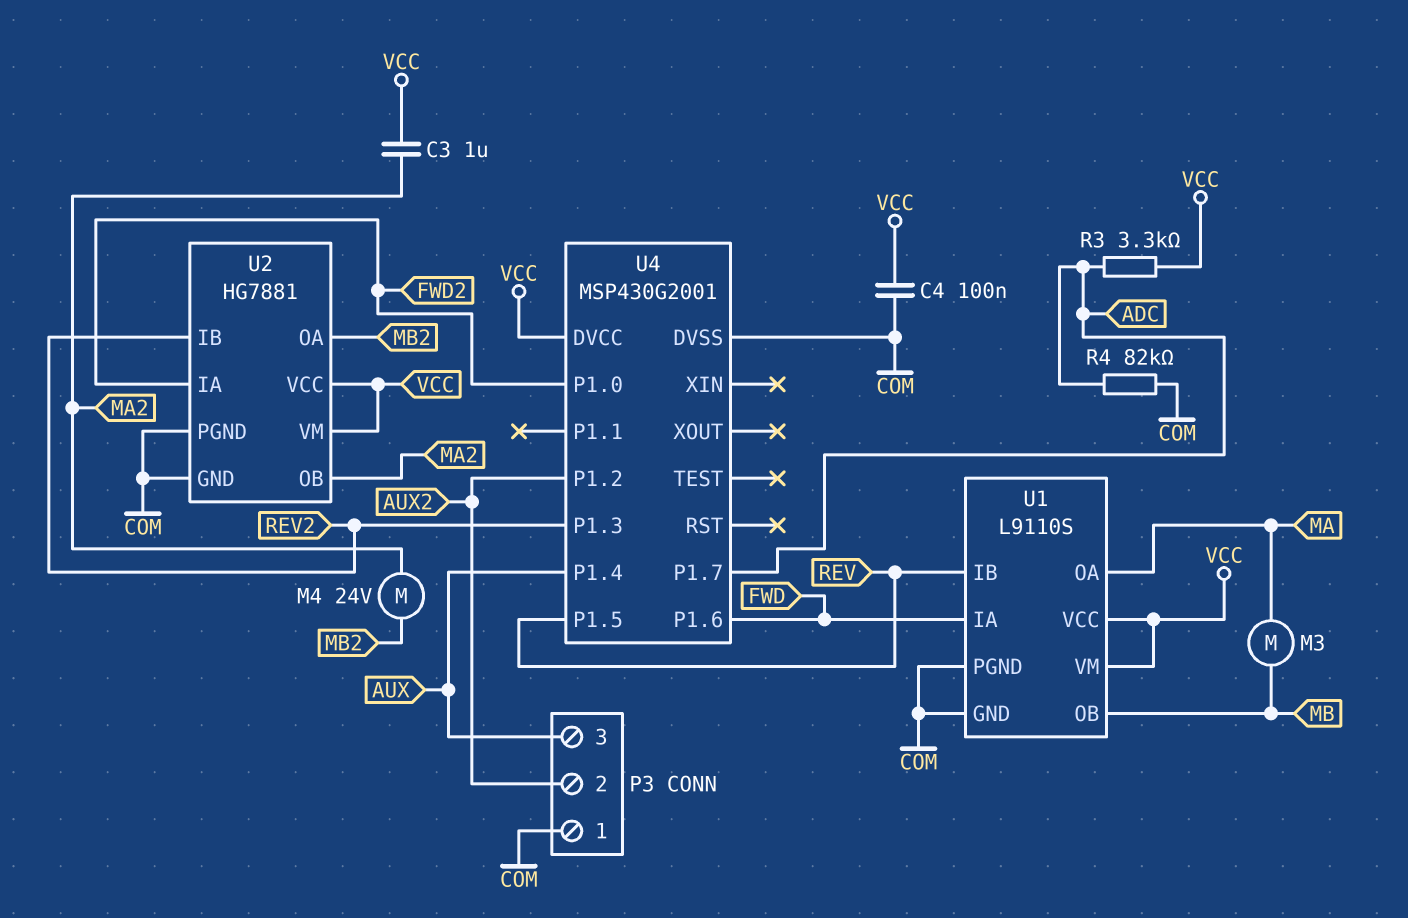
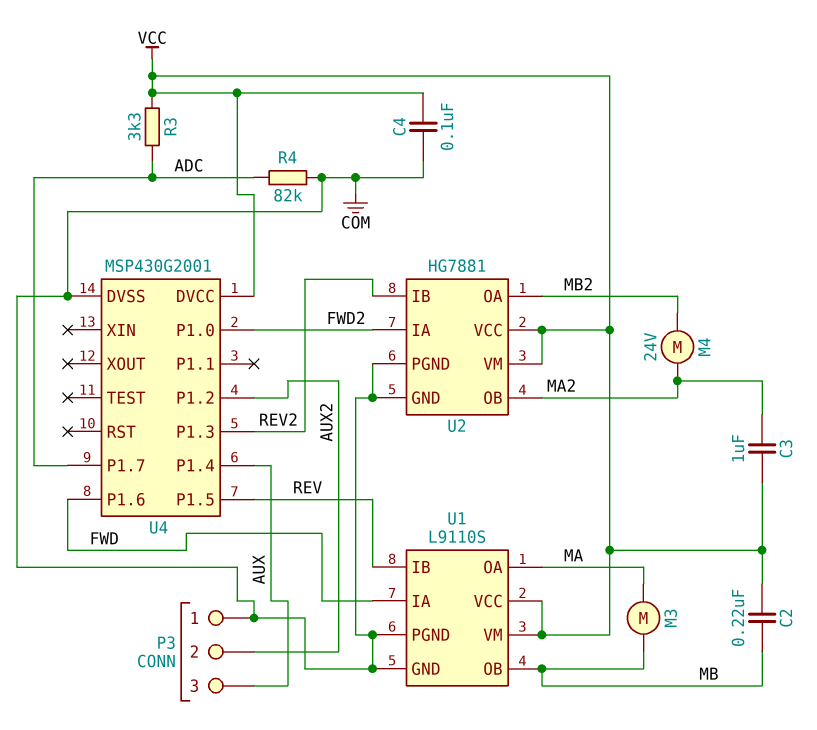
C2: none -> 220nF (MB, VCC)

